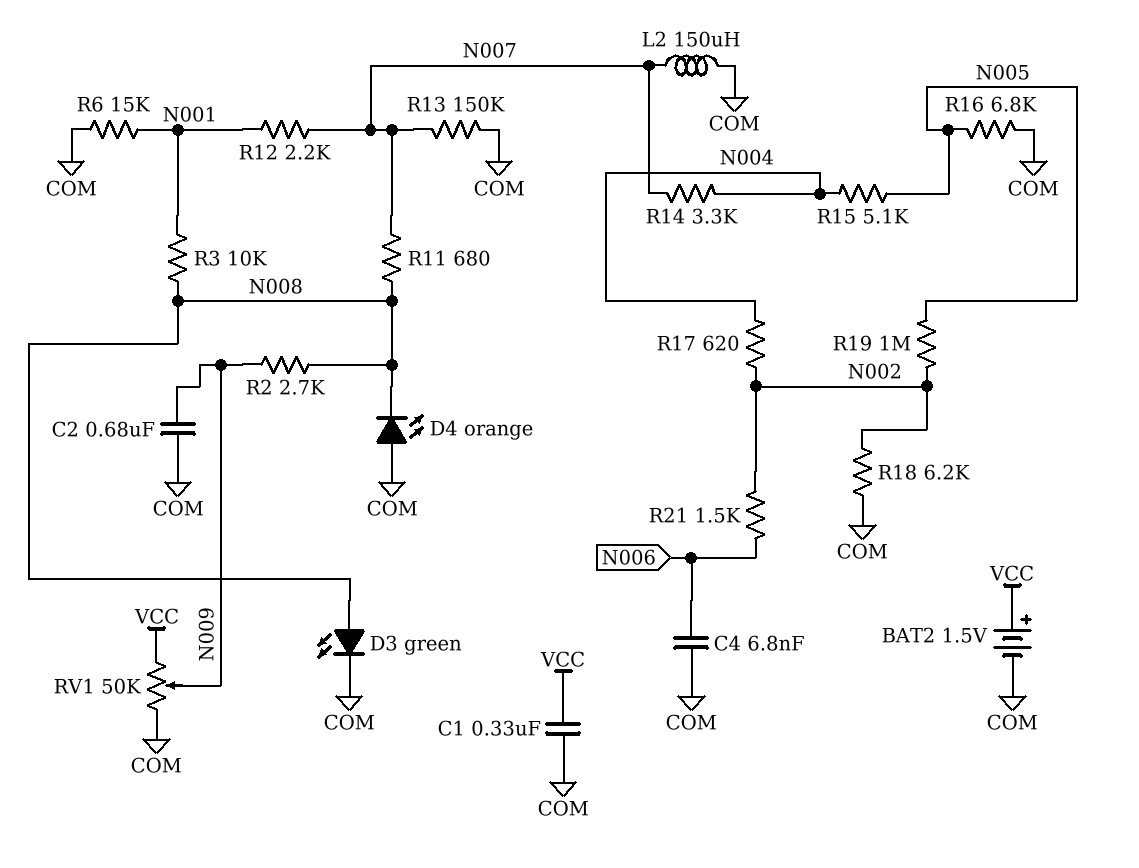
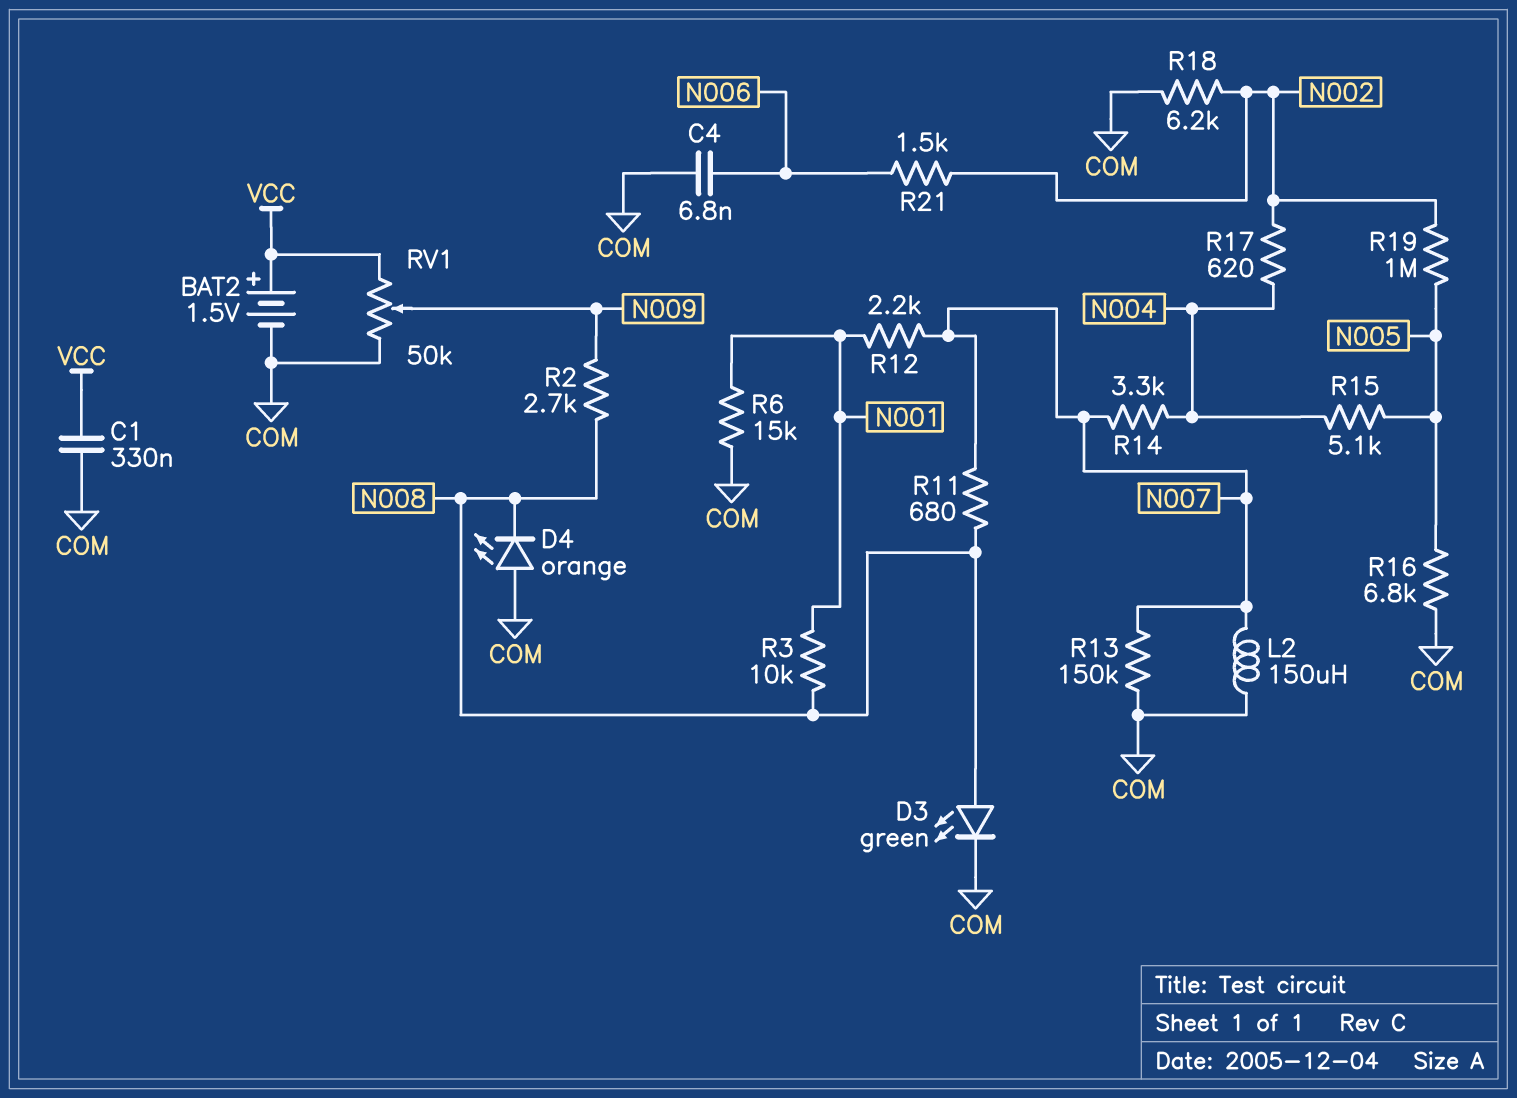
C2: 680nF (COM, N009) -> none

